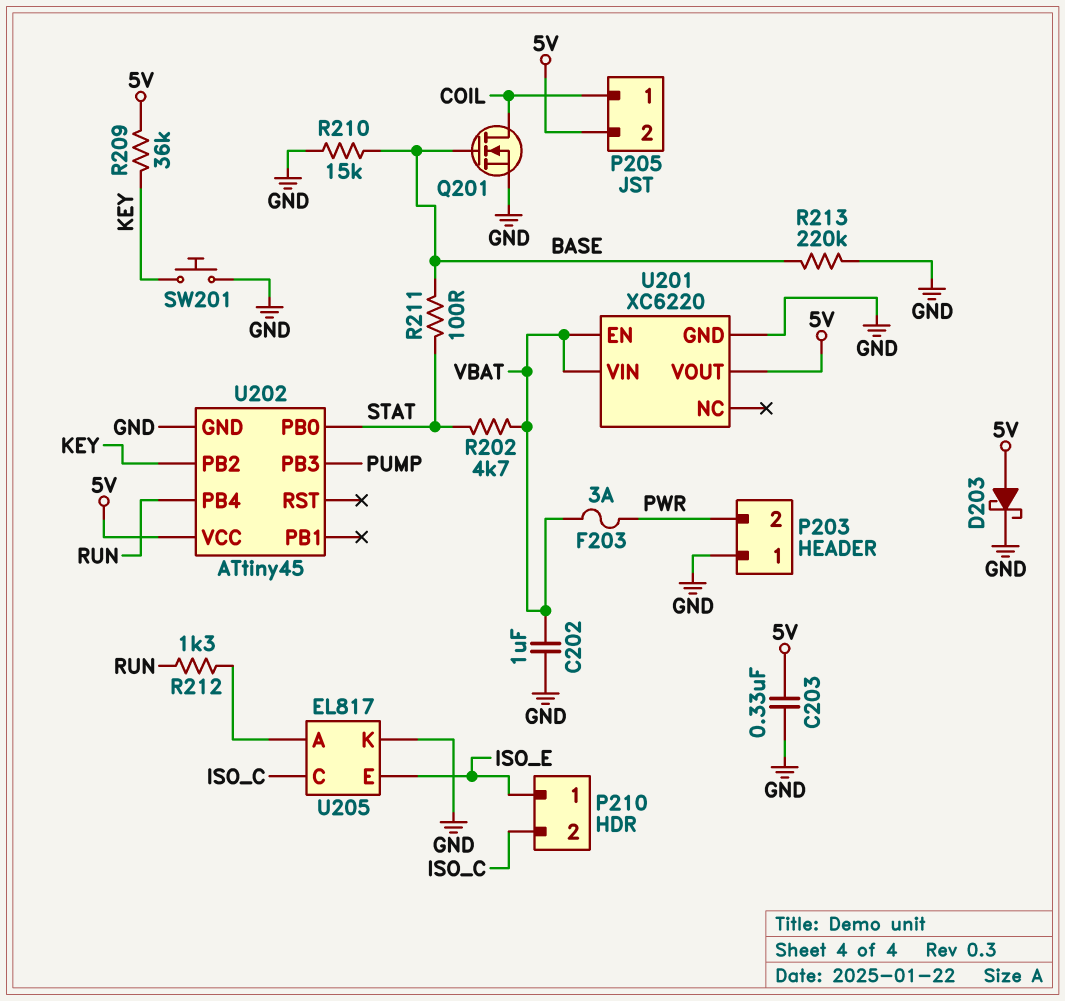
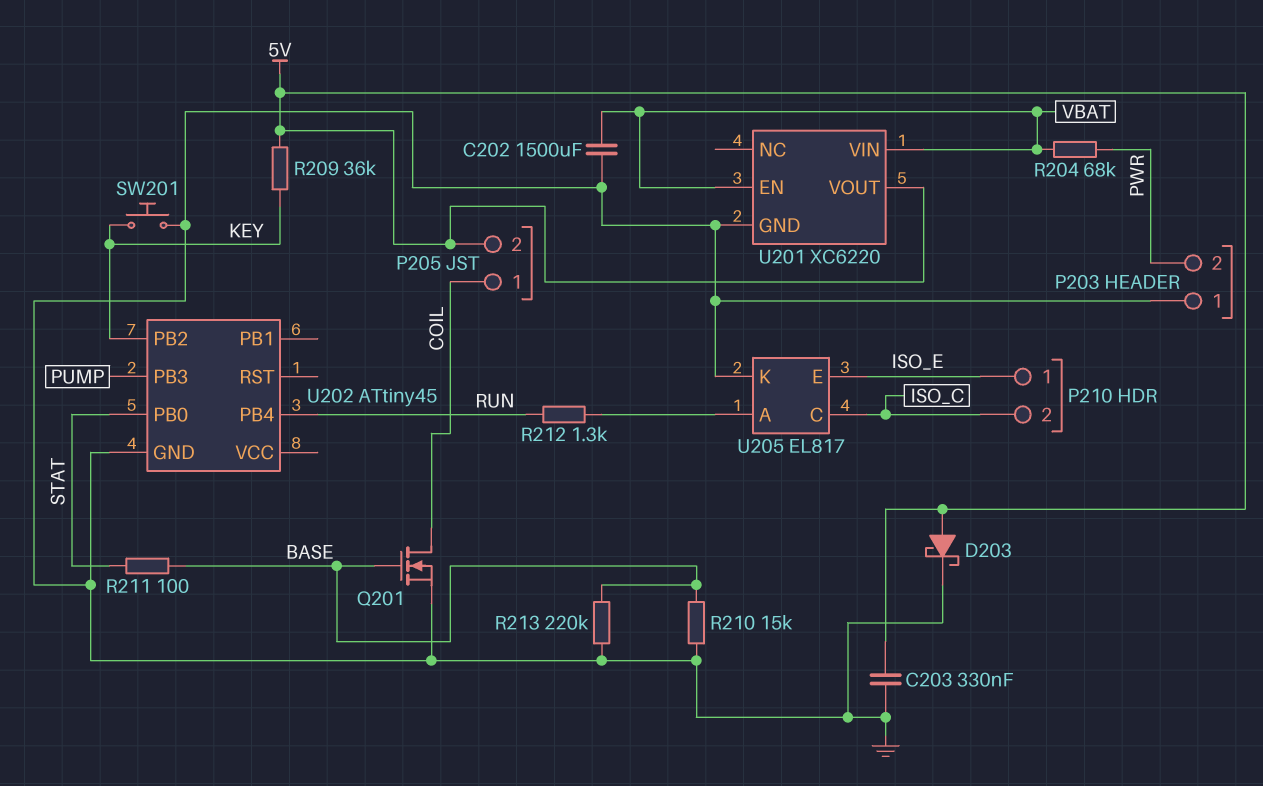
C202: 1uF (GND, VBAT) -> 1500uF (GND, VBAT)
F203: 3A (PWR, VBAT) -> none
R202: 4.7k (STAT, VBAT) -> none
R204: none -> 68k (PWR, VBAT)
U202 pin VCC: 5V -> none

